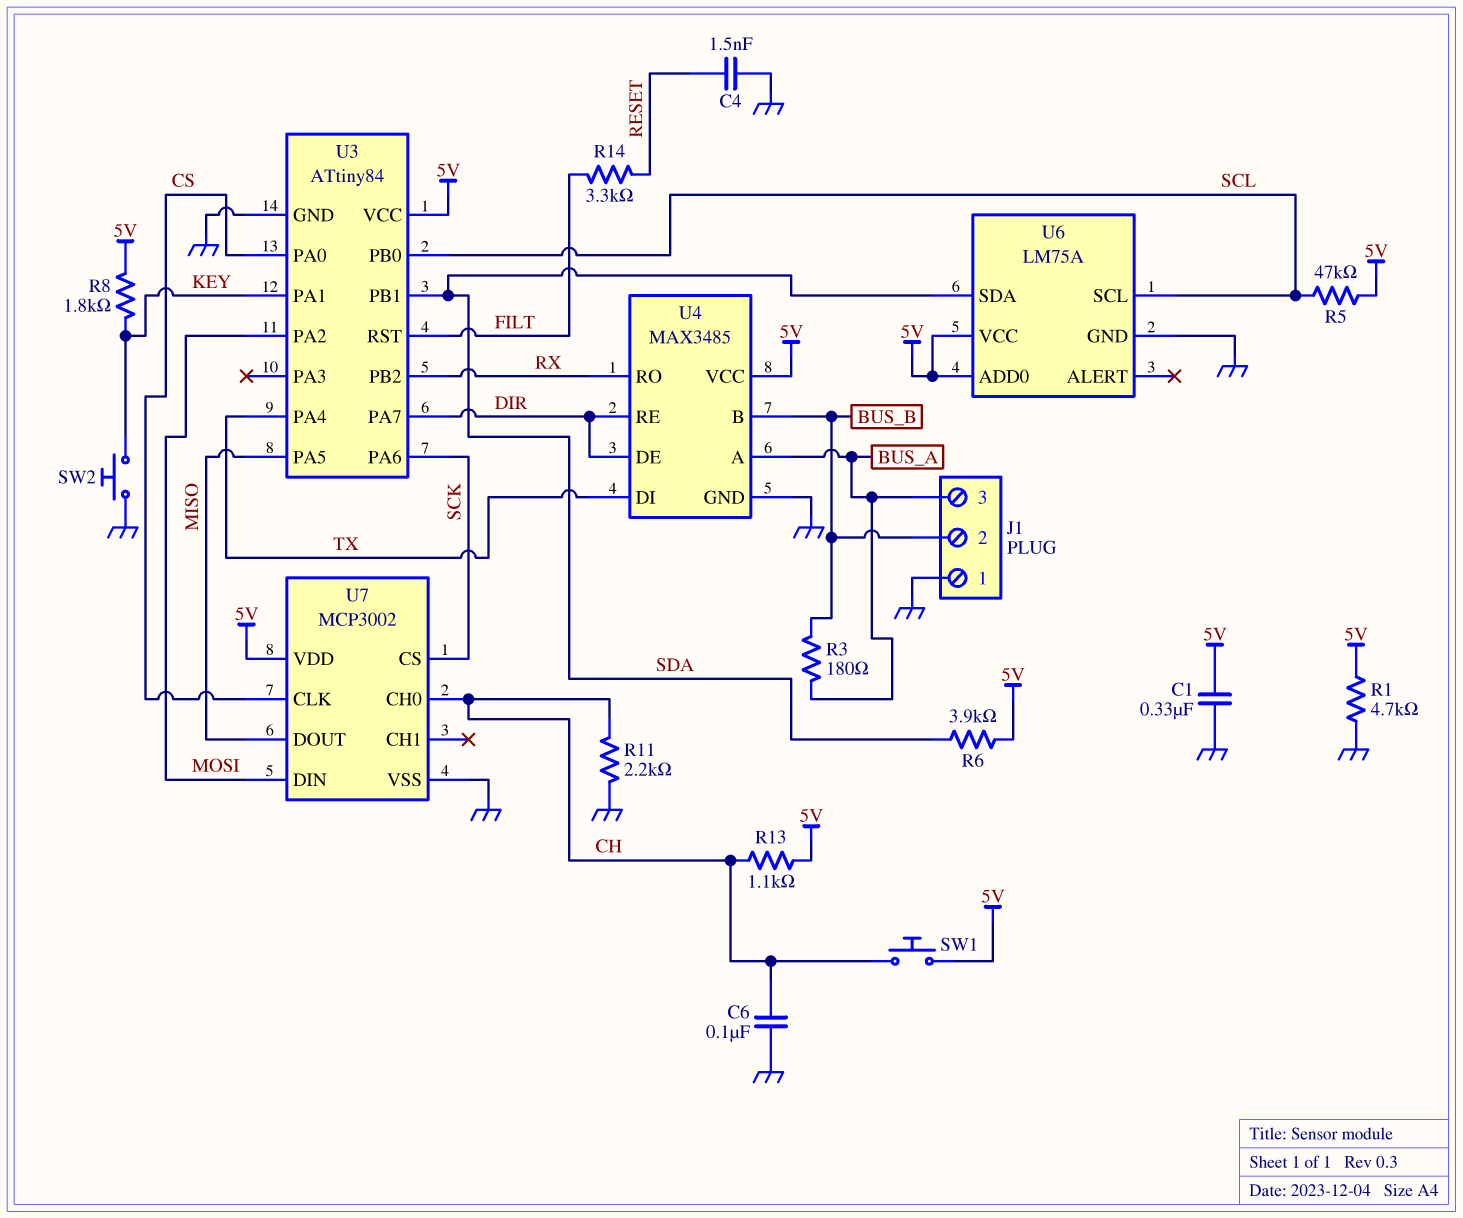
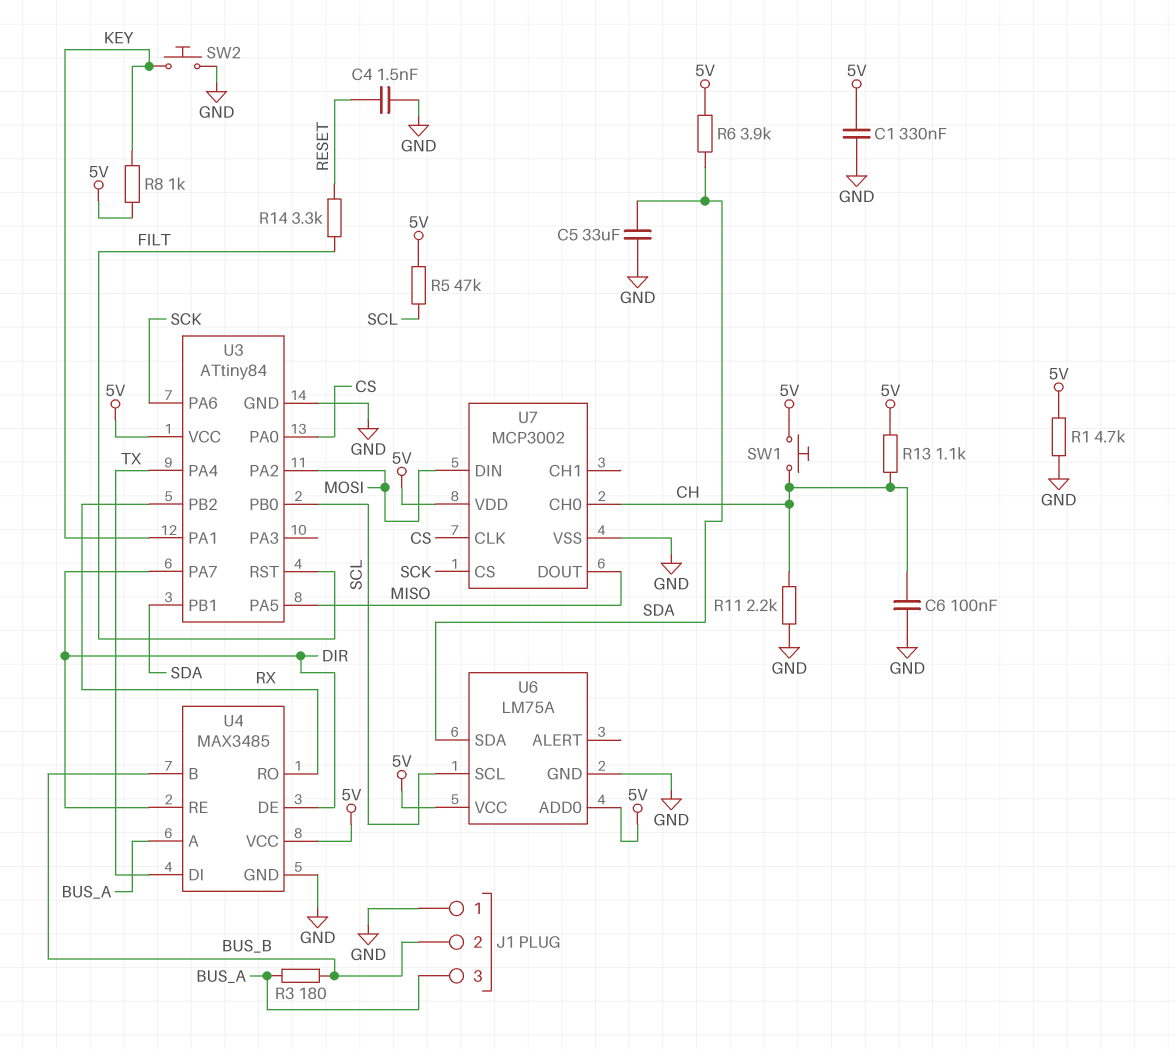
C5: none -> 33uF (GND, SDA)
R8: 1.8k (5V, KEY) -> 1k (5V, KEY)

